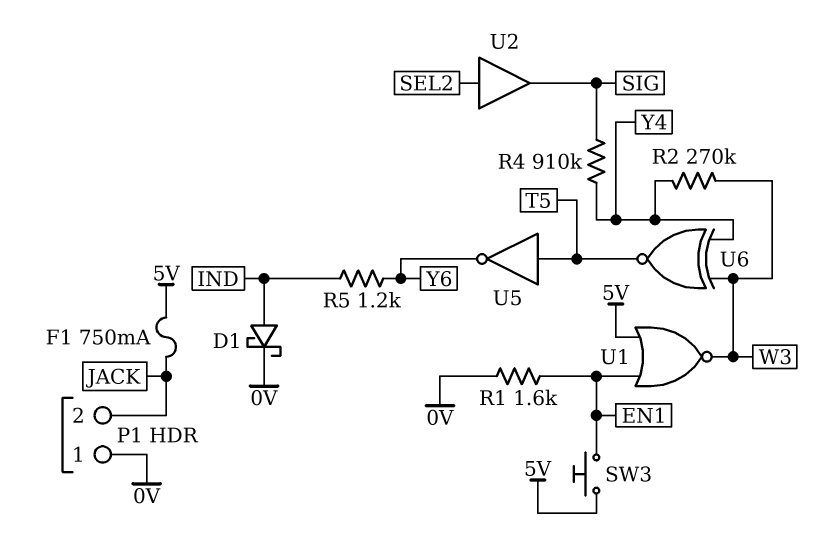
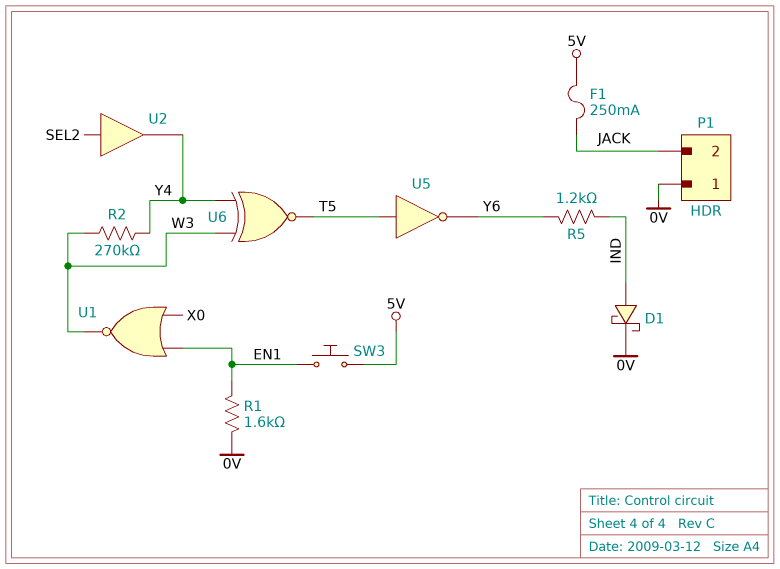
F1: 750mA (5V, JACK) -> 250mA (5V, JACK)
R4: 910k (SIG, Y4) -> none
U1: NOR (in 5V, in EN1, out W3) -> NOR (in EN1, in X0, out W3)
U2: buffer (in SEL2, out SIG) -> buffer (in SEL2, out Y4)

